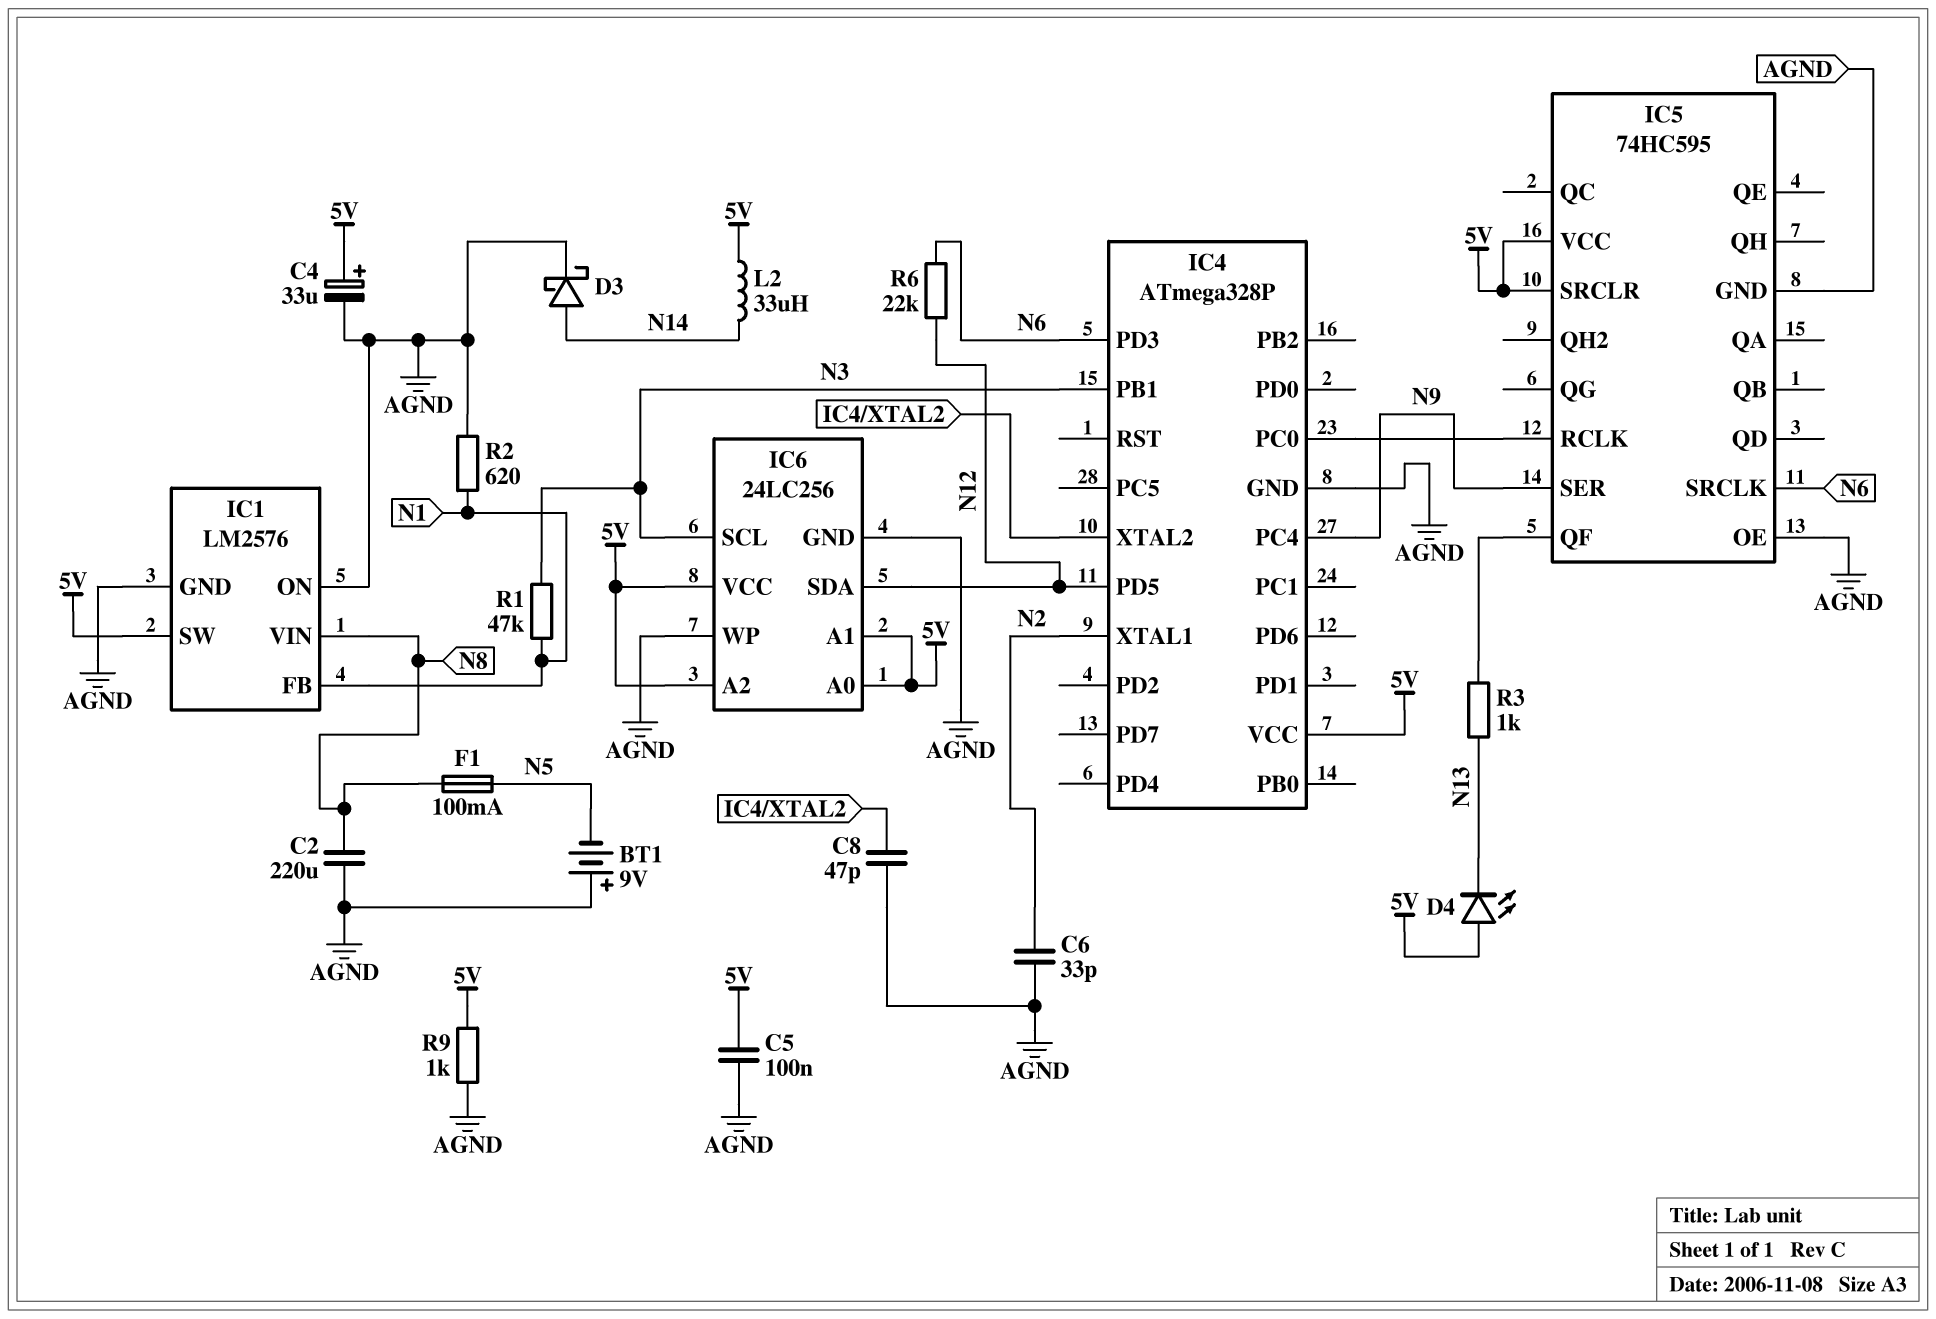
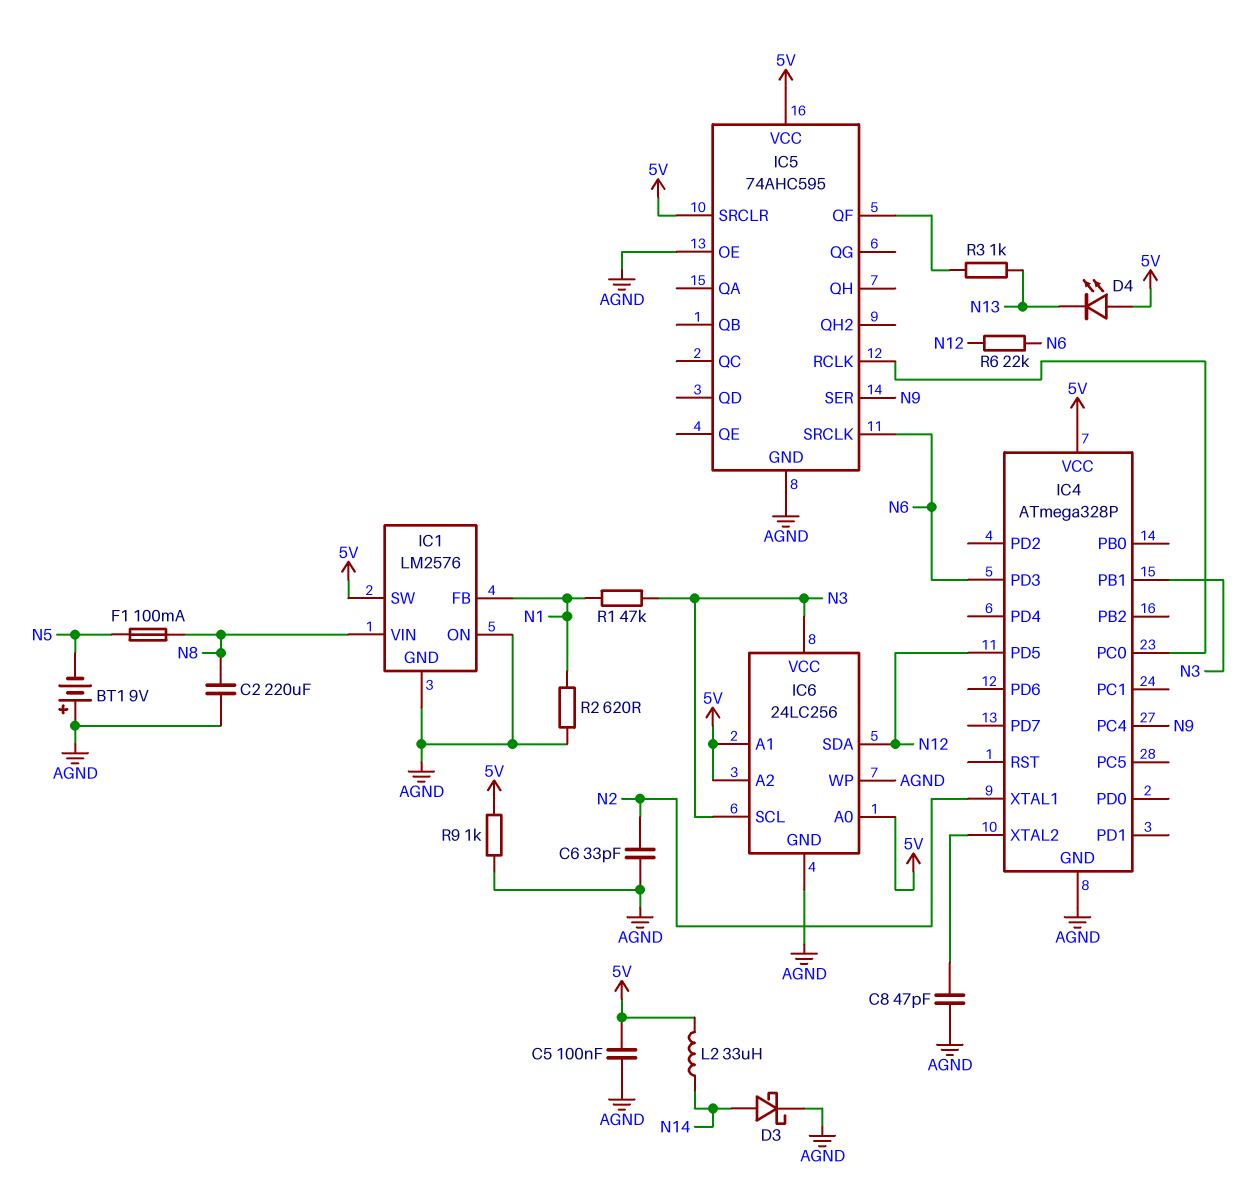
C4: 33uF (plus 5V, minus AGND) -> none
IC5: 74HC595 -> 74AHC595
IC6 pin VCC: 5V -> N3

